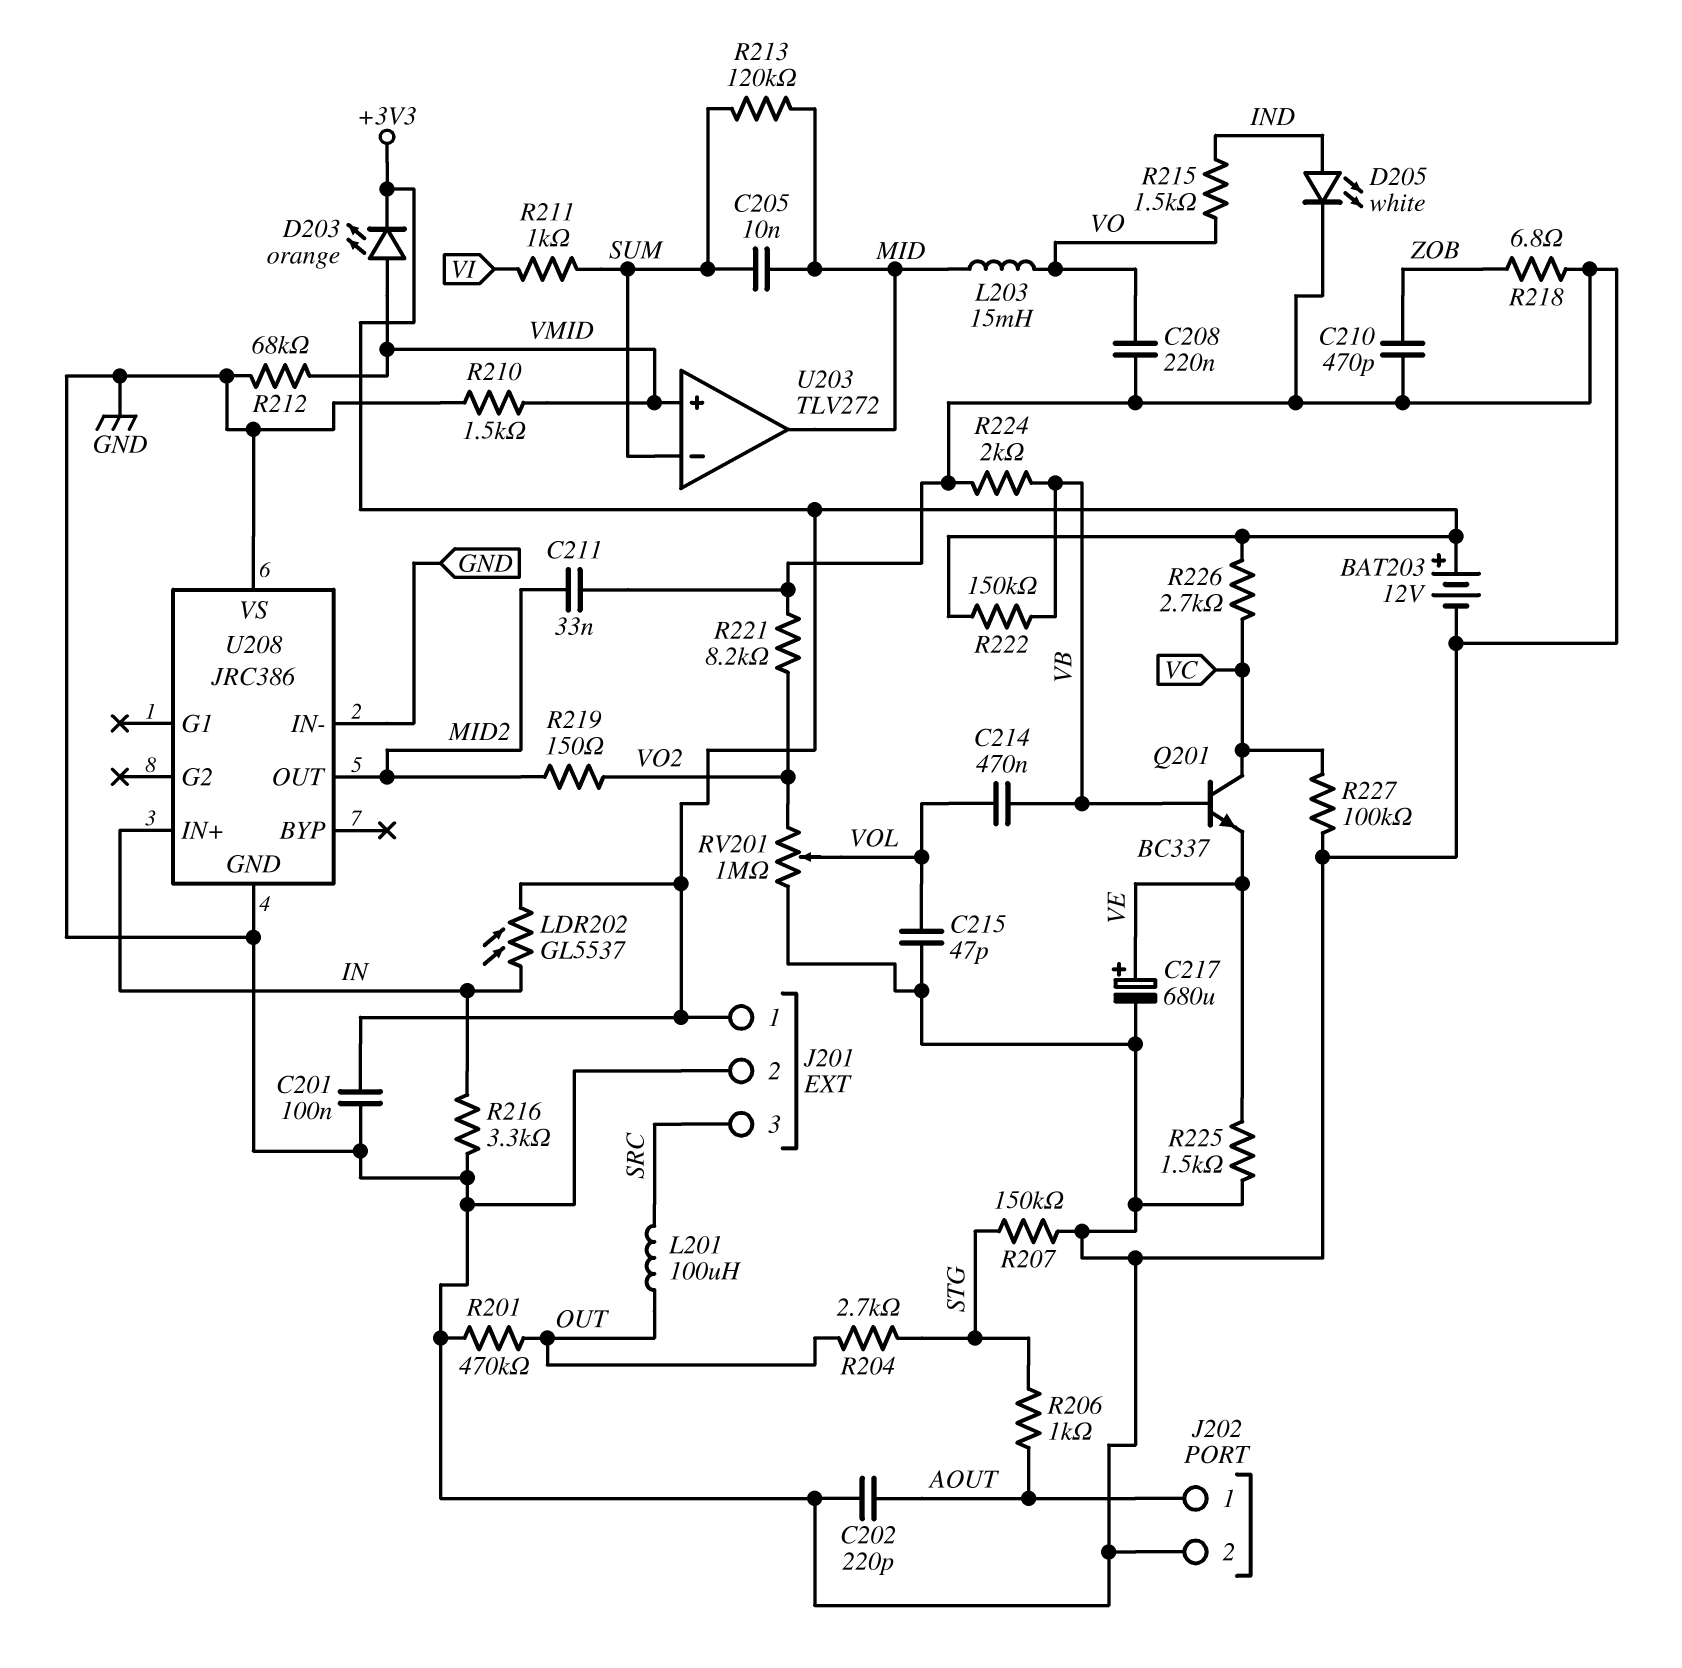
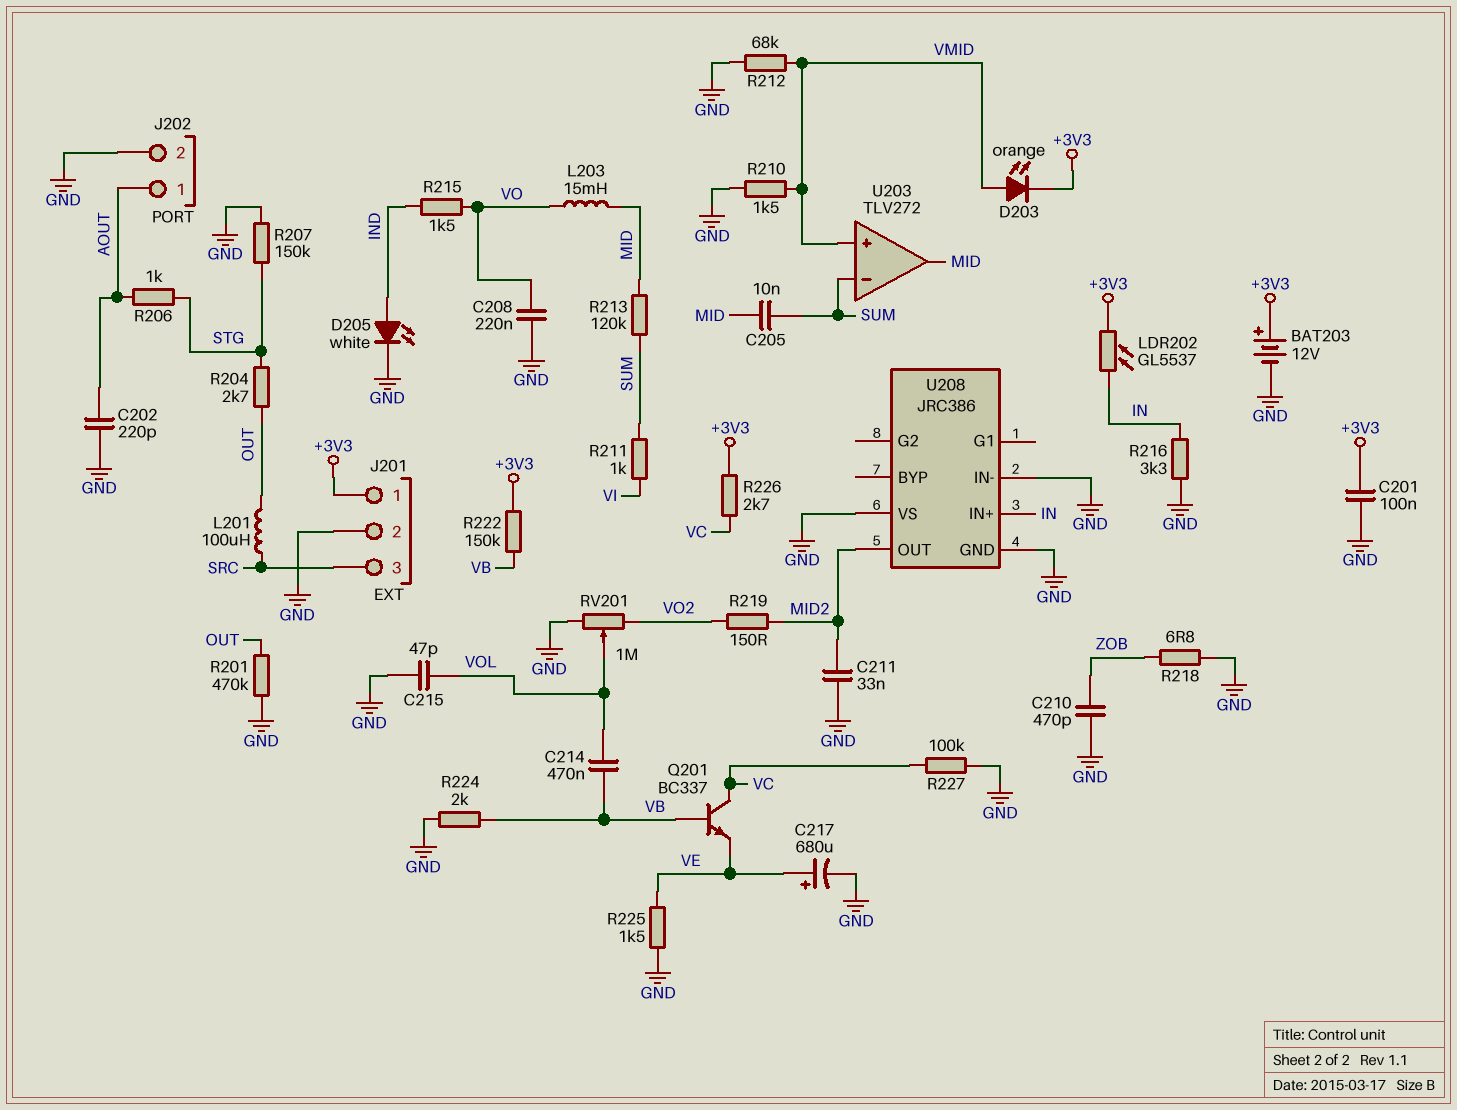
R221: 8.2k (GND, VO2) -> none

